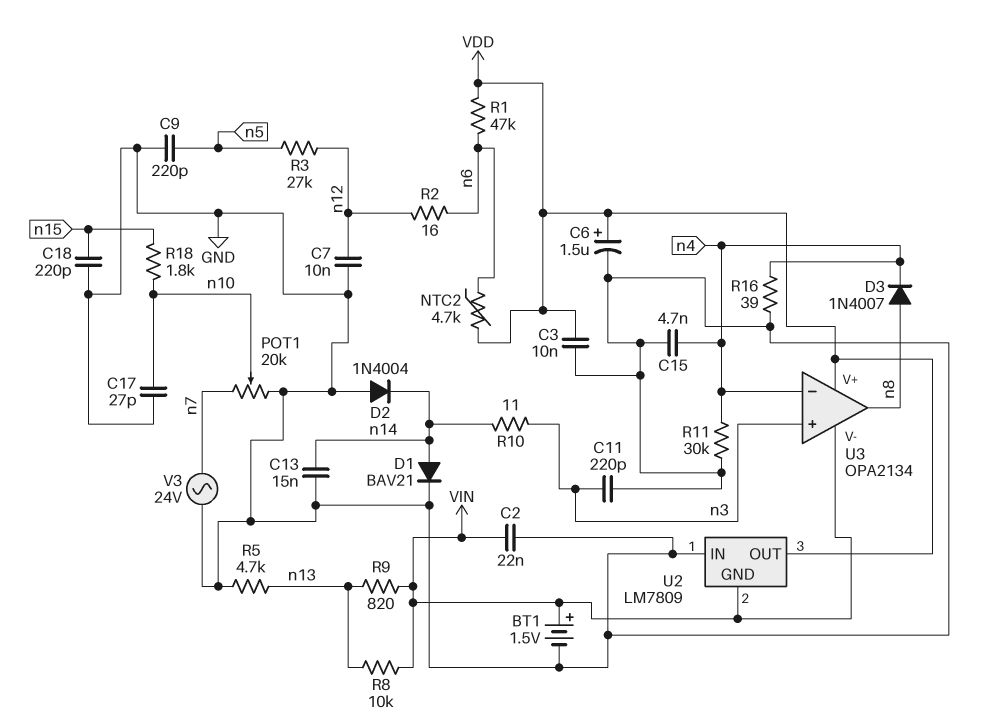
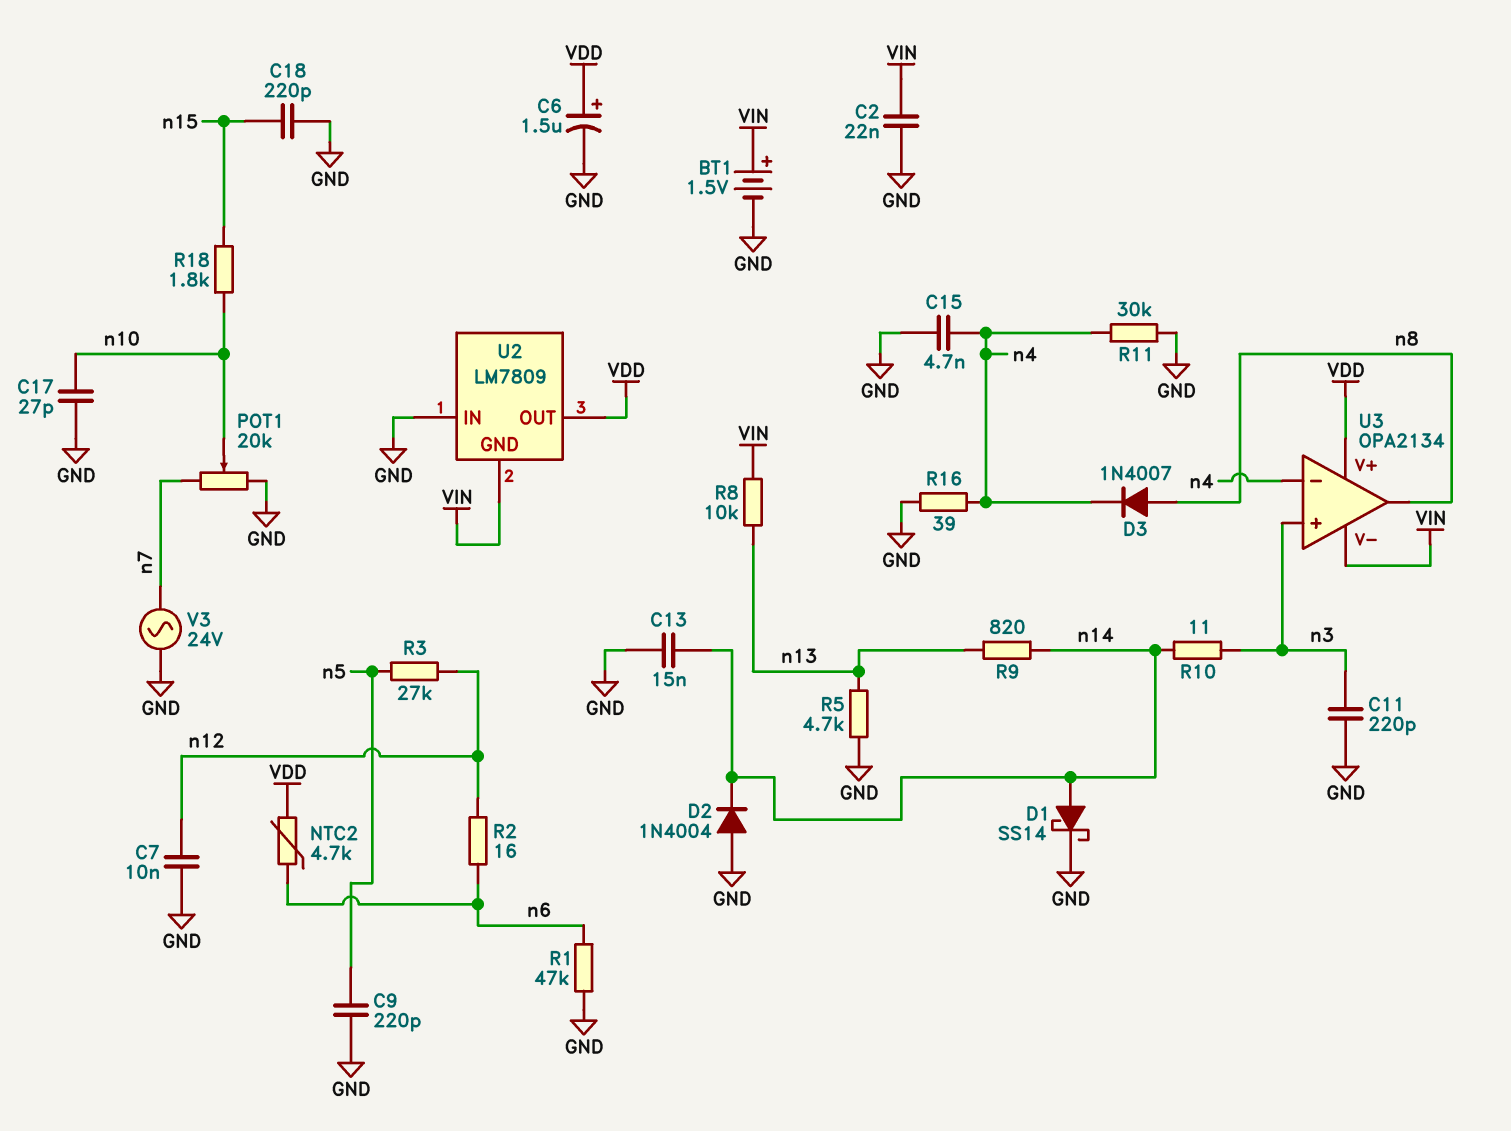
C3: 10nF (GND, VDD) -> none
D1: diode BAV21 (A n14, K GND) -> schottky SS14 (A n14, K GND)
R1: 47k (VDD, n6) -> 47k (GND, n6)
R9: 820 (VIN, n13) -> 820 (n13, n14)

